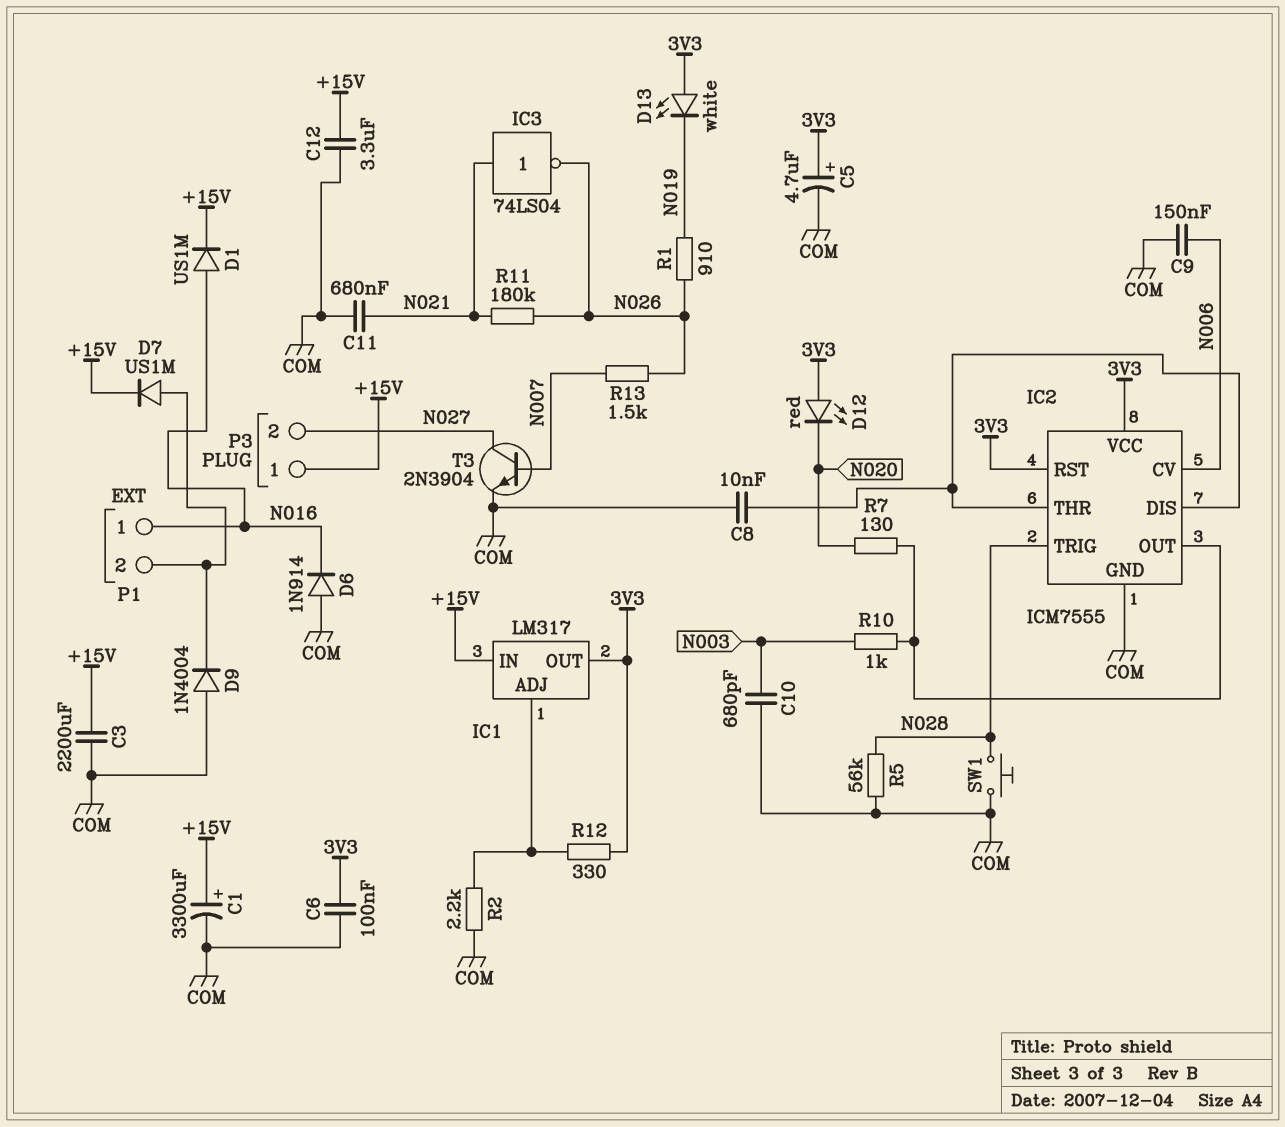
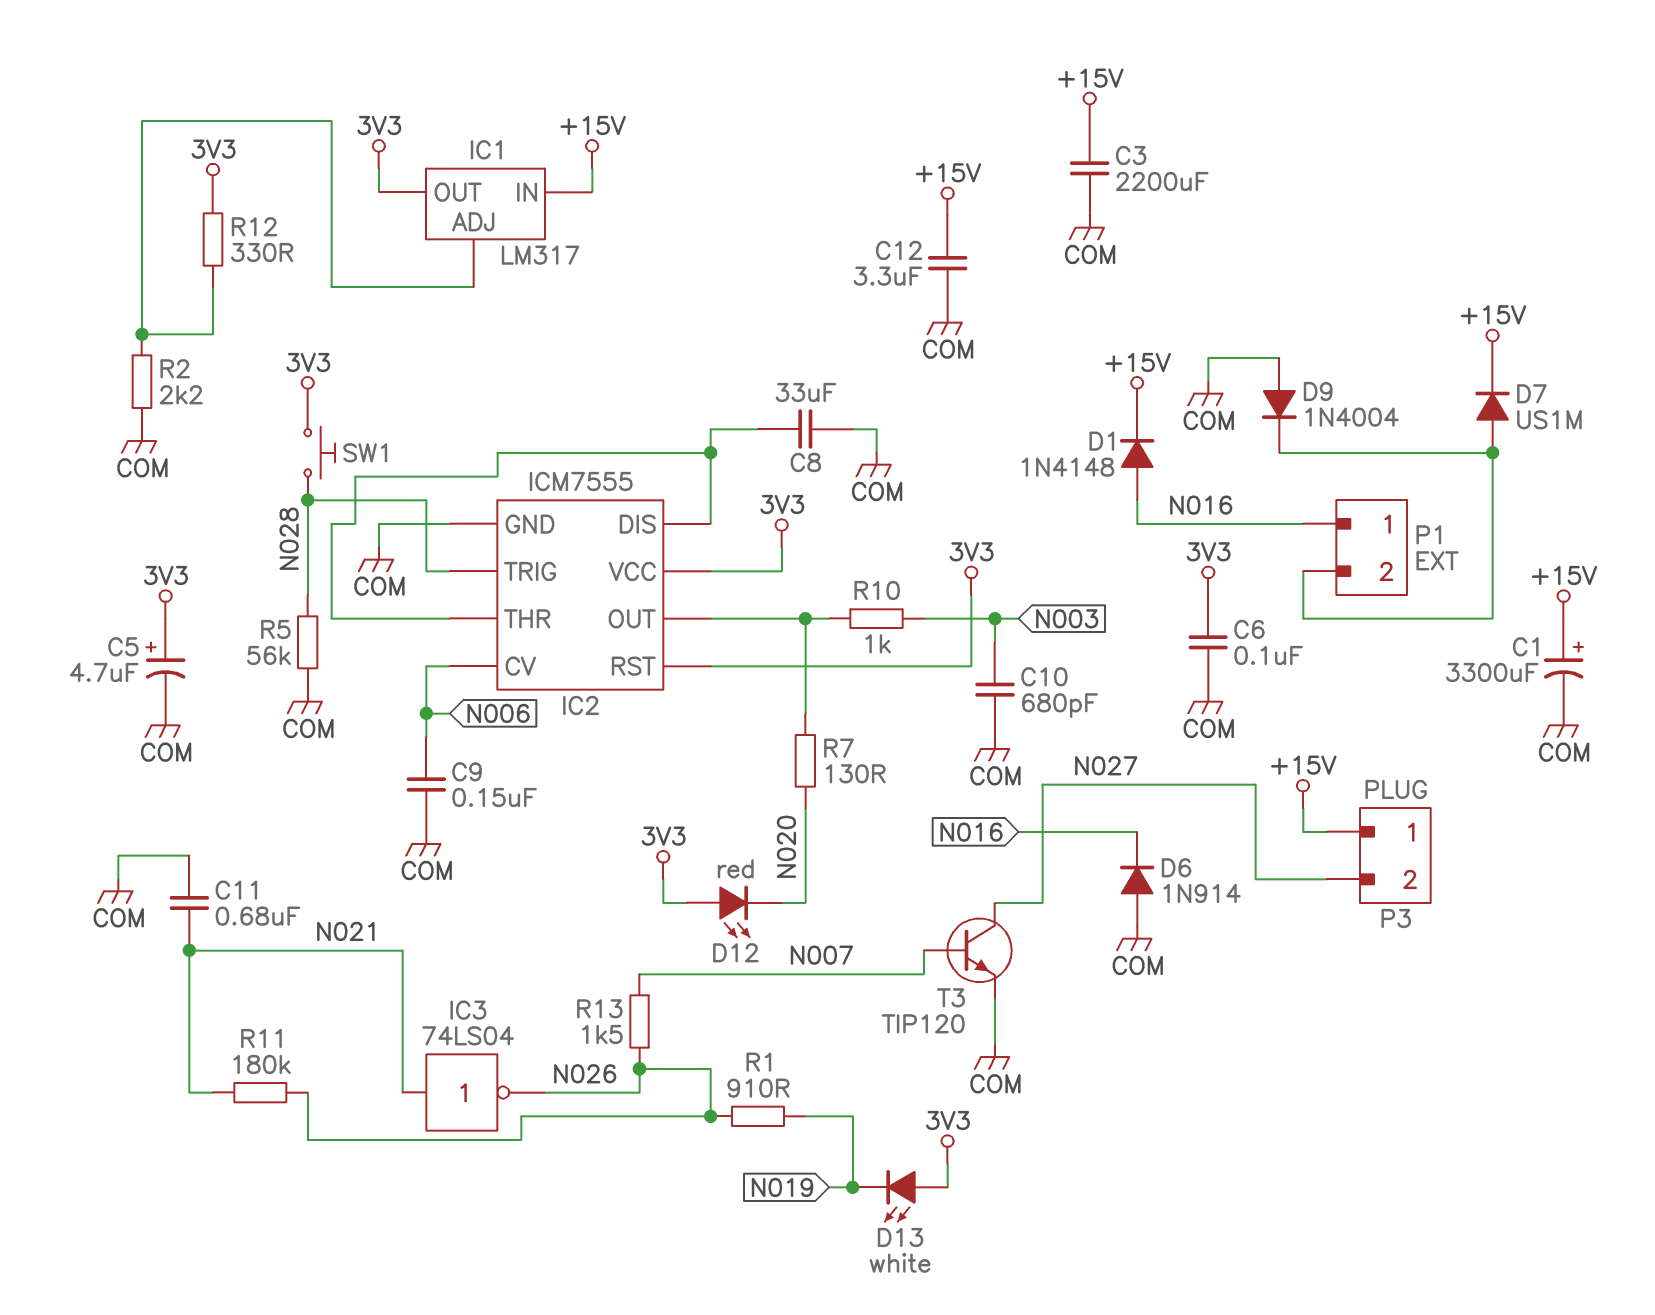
C8: 10nF (COM, IC2/DIS) -> 33uF (COM, IC2/DIS)
D1: diode US1M (A N016, K +15V) -> diode 1N4148 (A N016, K +15V)
SW1: button (COM, N028) -> button (3V3, N028)
T3: NPN 2N3904 (B N007, C N027, E COM) -> NPN TIP120 (B N007, C N027, E COM)

